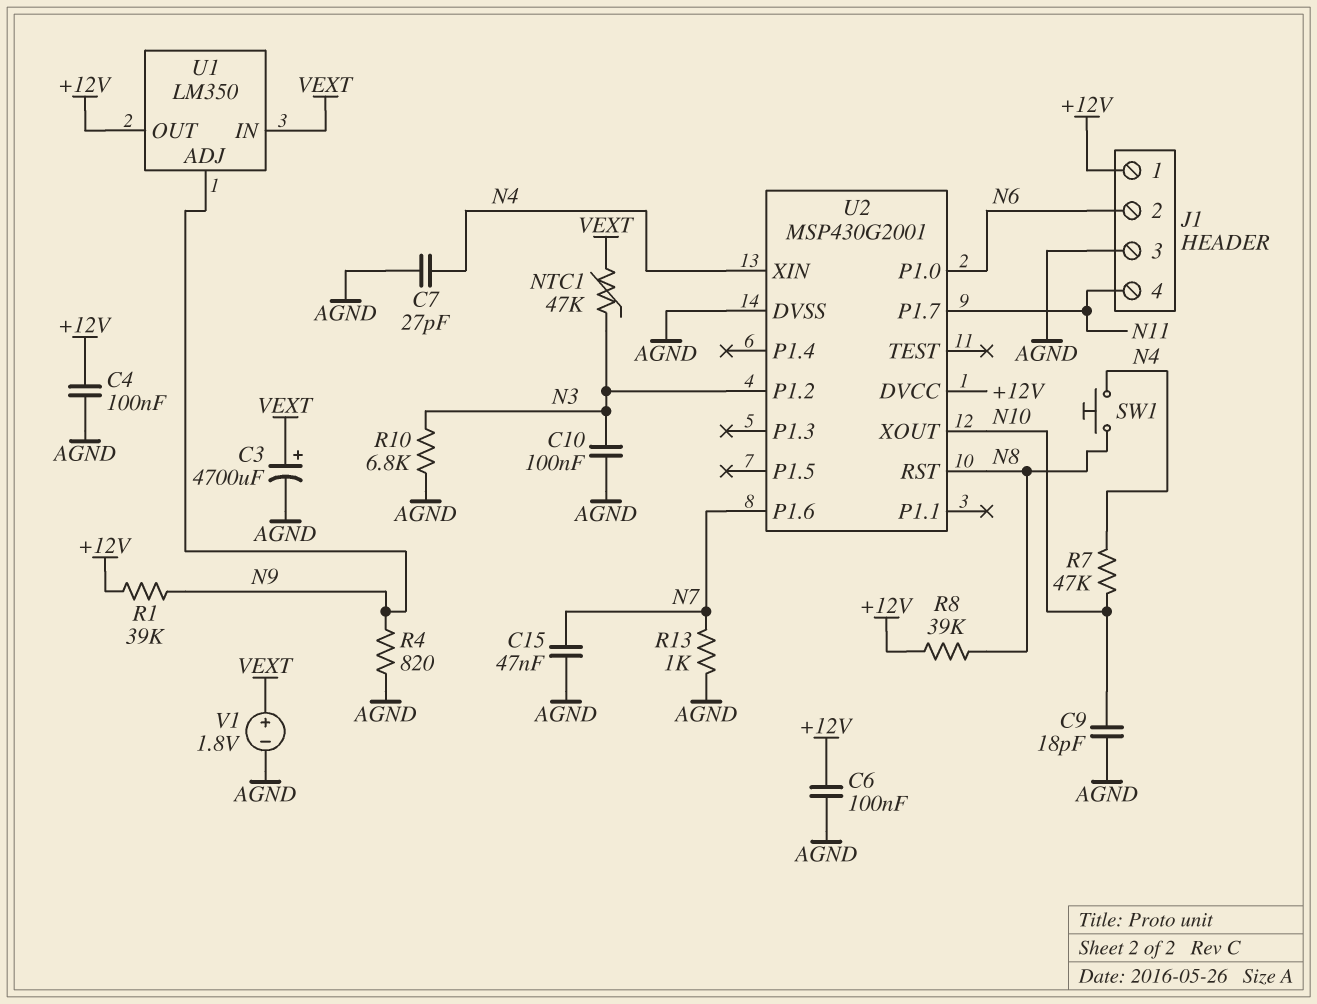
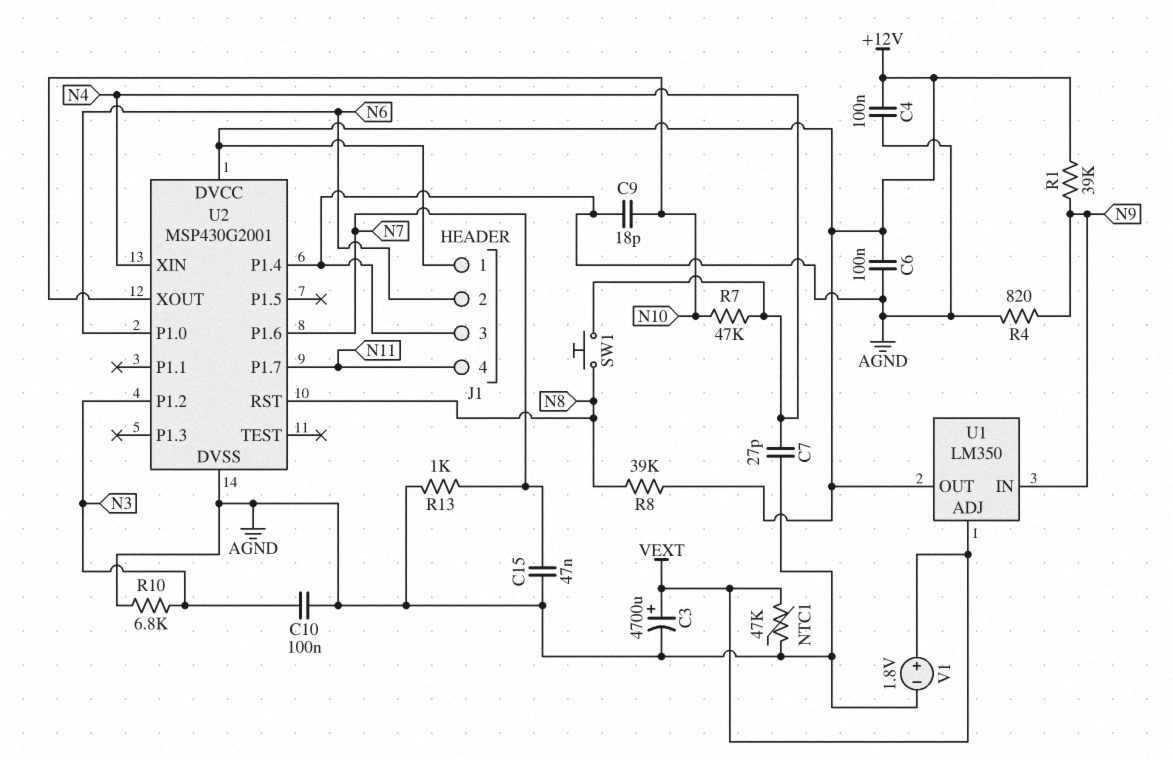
NTC1: 47k (N3, VEXT) -> 47k (AGND, VEXT)
U1 pin ADJ: N9 -> VEXT
U1 pin IN: VEXT -> N9
U2 pin P1.4: none -> AGND

